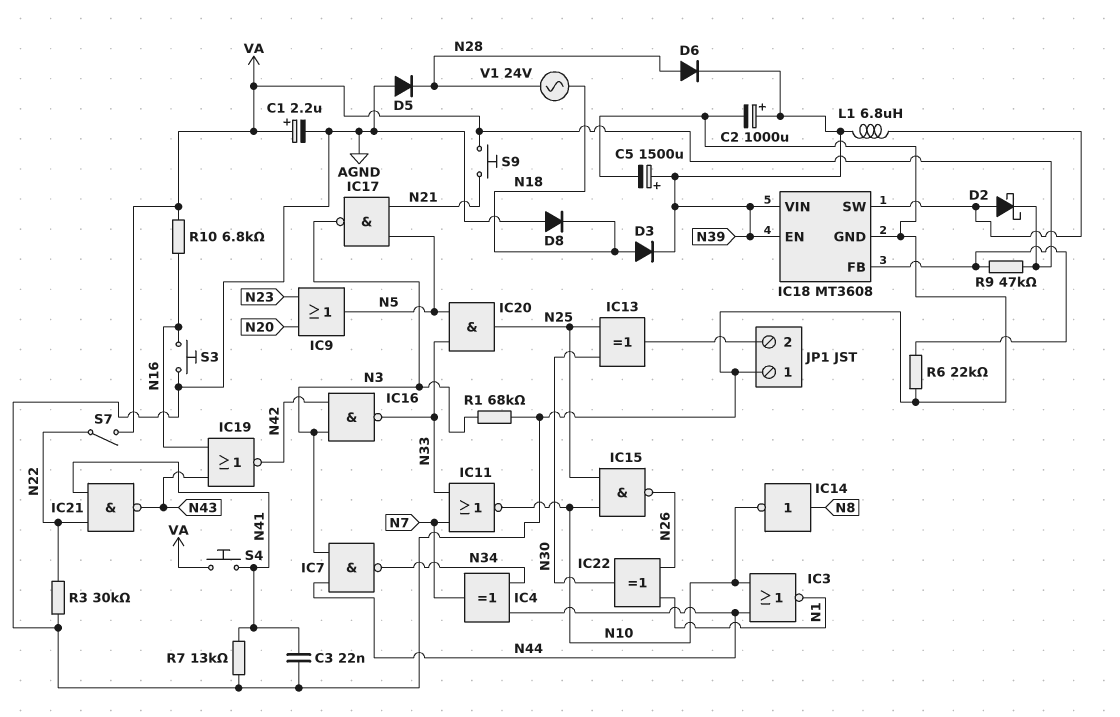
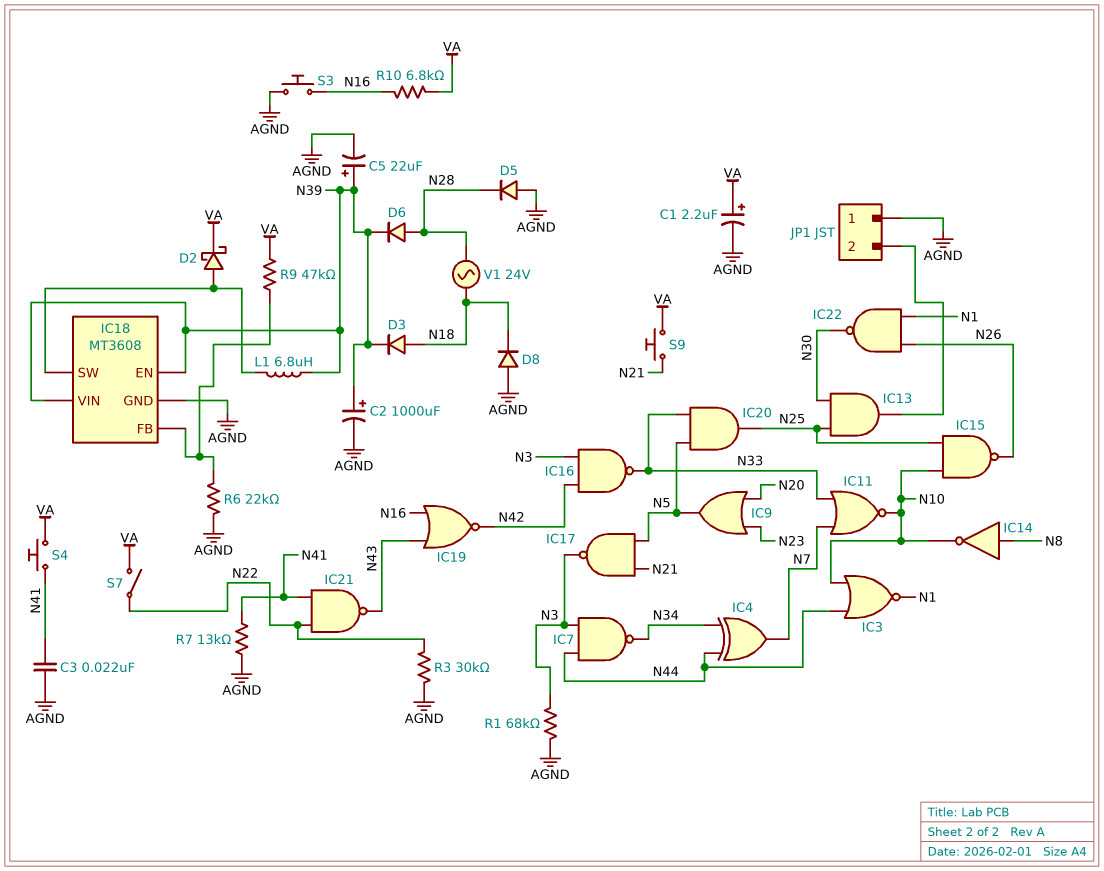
C5: 1500uF (plus N39, minus AGND) -> 22uF (plus N39, minus AGND)
IC13: XOR (in N25, in N30, out JP1/2) -> AND (in N25, in N30, out JP1/2)
IC22: XOR (in N1, in N26, out N30) -> NAND (in N1, in N26, out N30)

